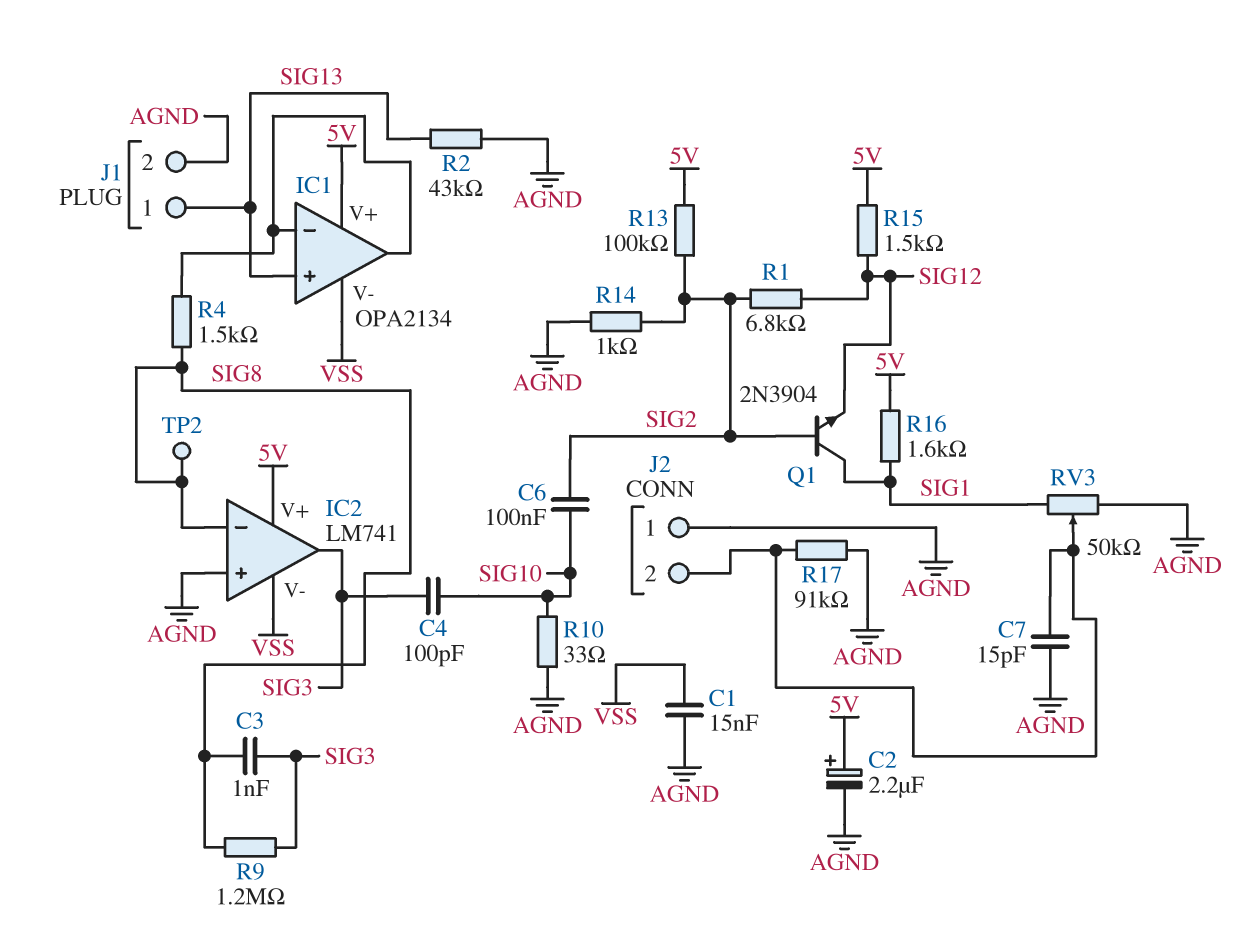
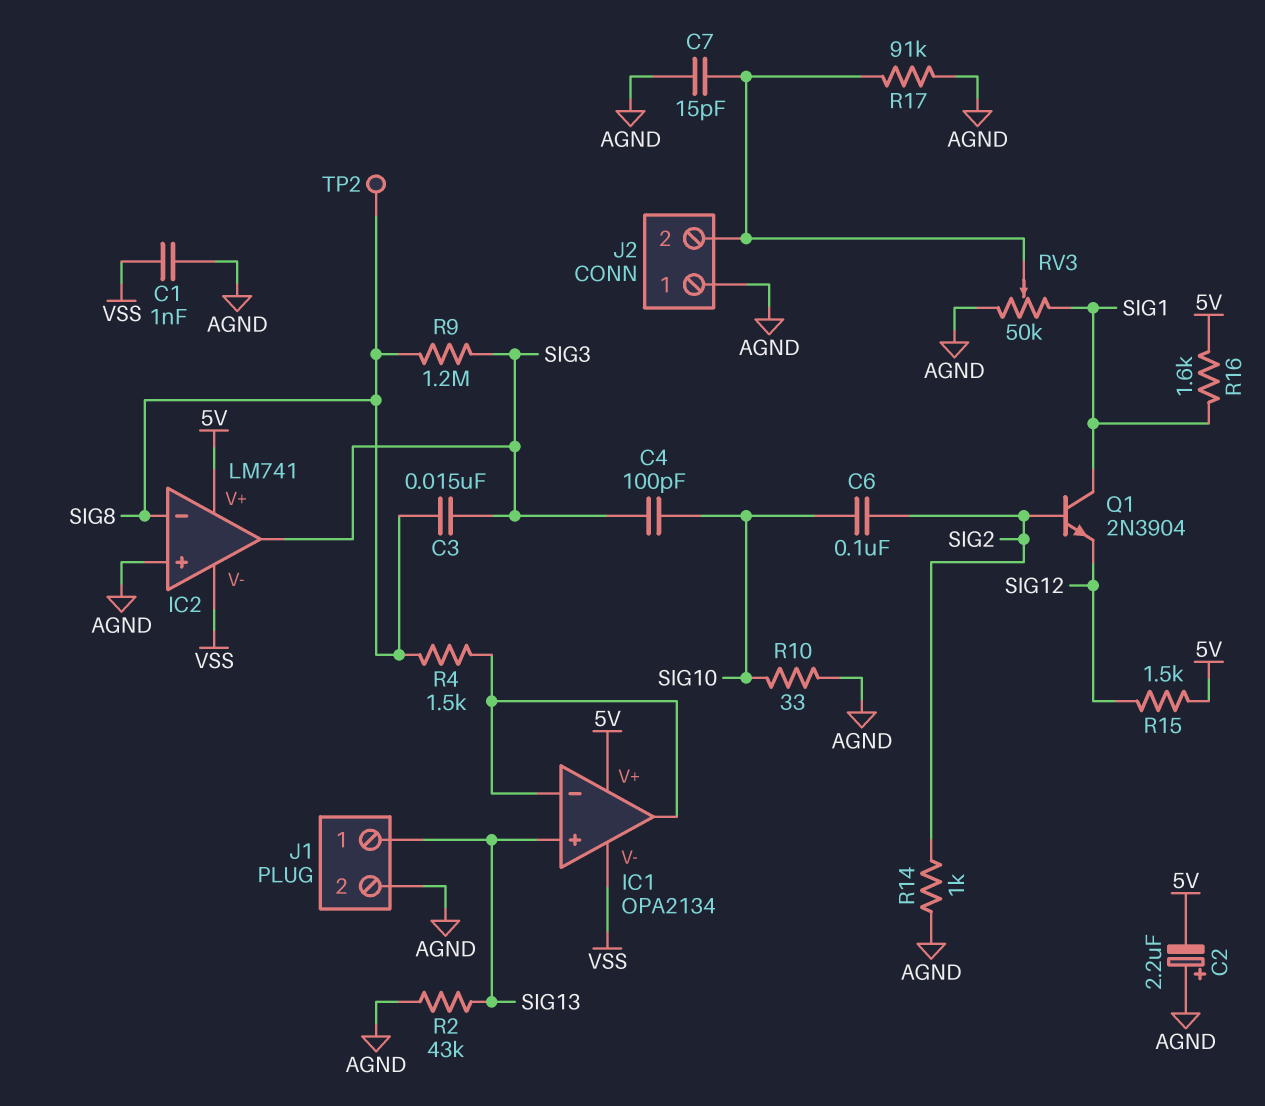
C1: 15nF (AGND, VSS) -> 1nF (AGND, VSS)
C2: 2.2uF (plus 5V, minus AGND) -> 2.2uF (plus AGND, minus 5V)
C3: 1nF (SIG3, SIG8) -> 15nF (SIG3, SIG8)
R1: 6.8k (SIG2, SIG12) -> none
R13: 100k (5V, SIG2) -> none

